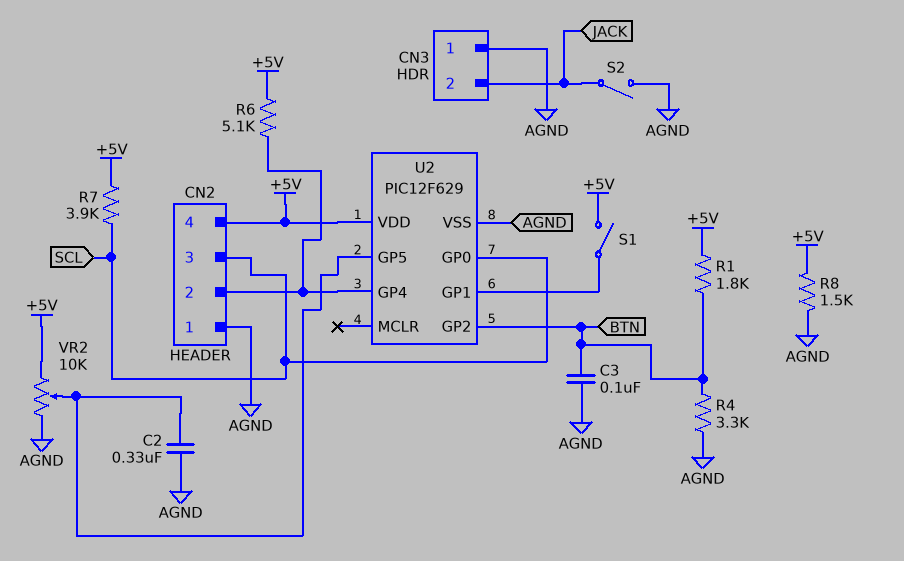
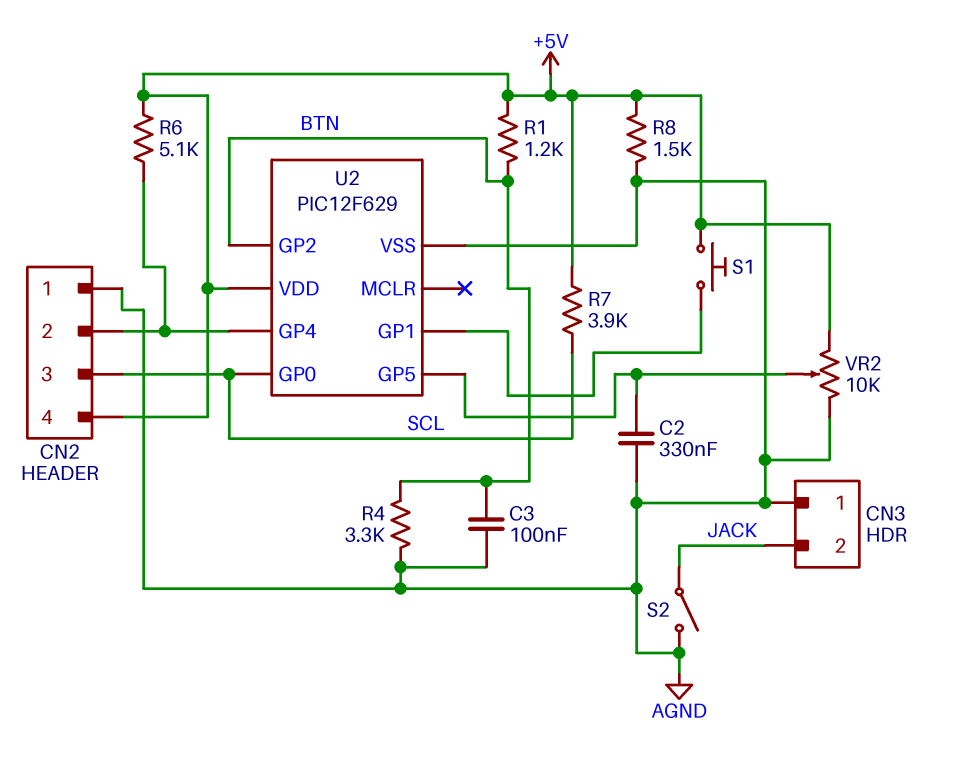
R1: 1.8k (+5V, BTN) -> 1.2k (+5V, BTN)
S1: switch (+5V, U2/GP1) -> button (+5V, U2/GP1)

